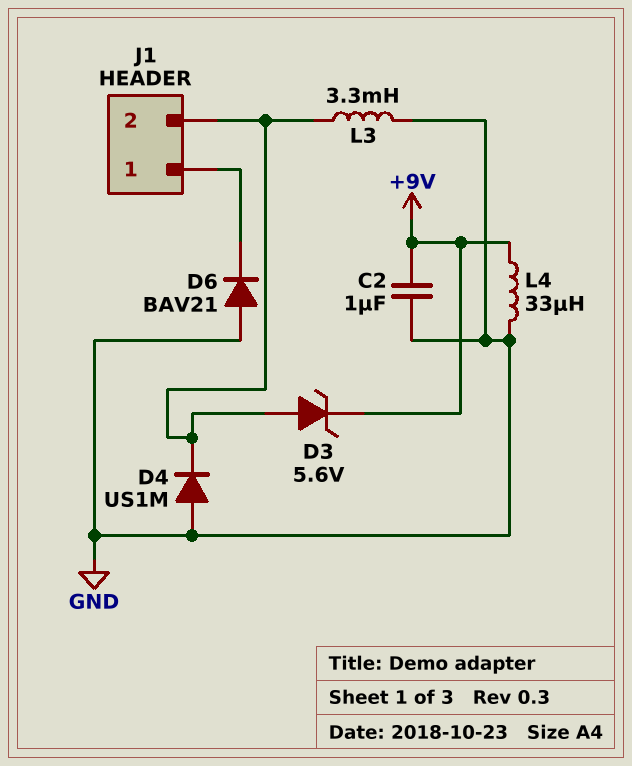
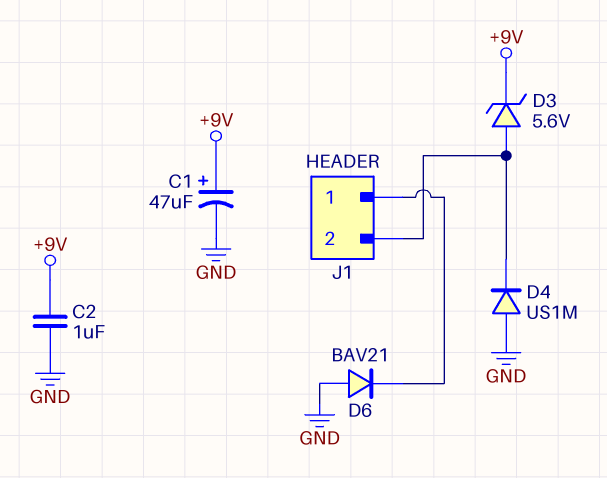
C1: none -> 47uF (plus +9V, minus GND)
L3: 3.3mH (GND, J1/2) -> none
L4: 33uH (+9V, GND) -> none

